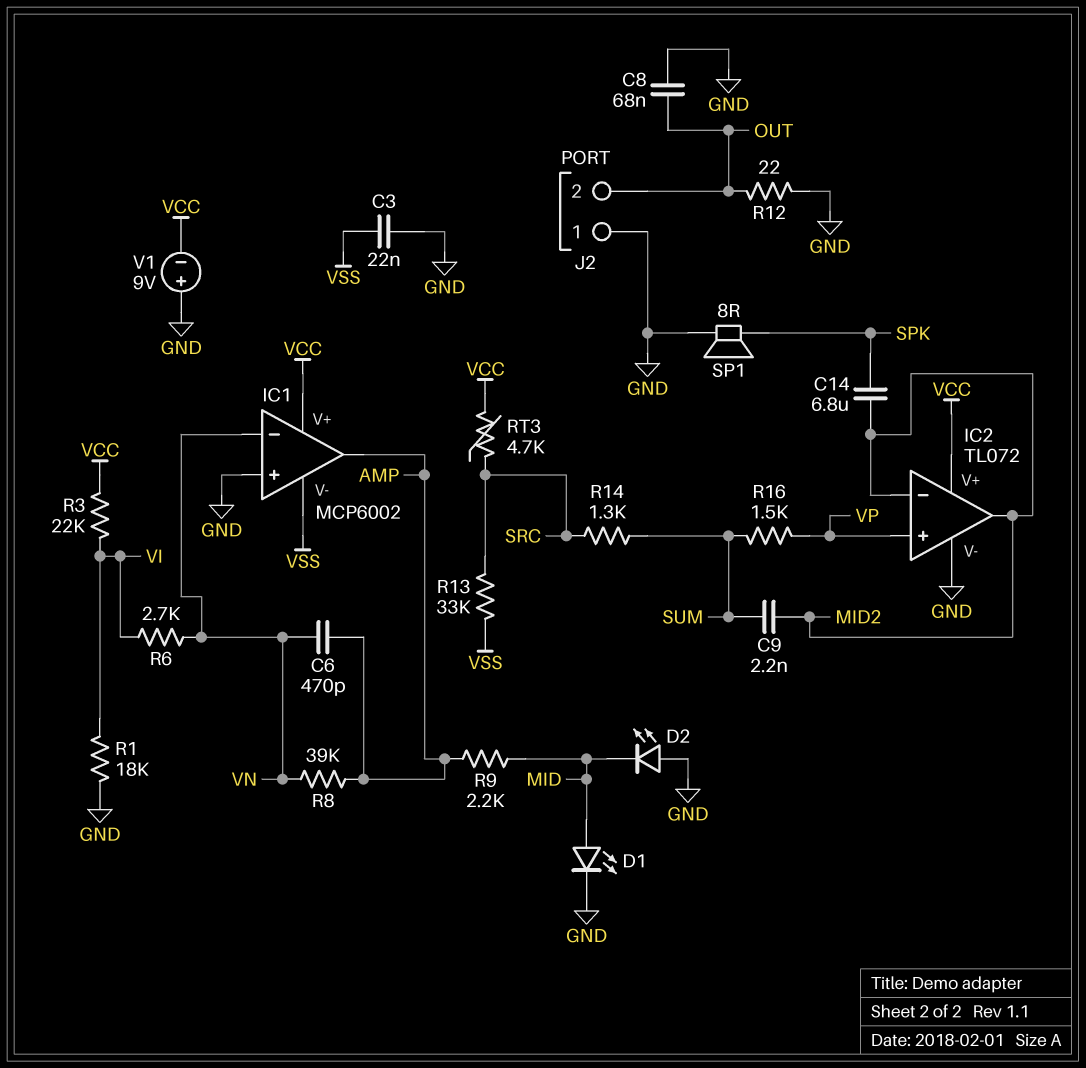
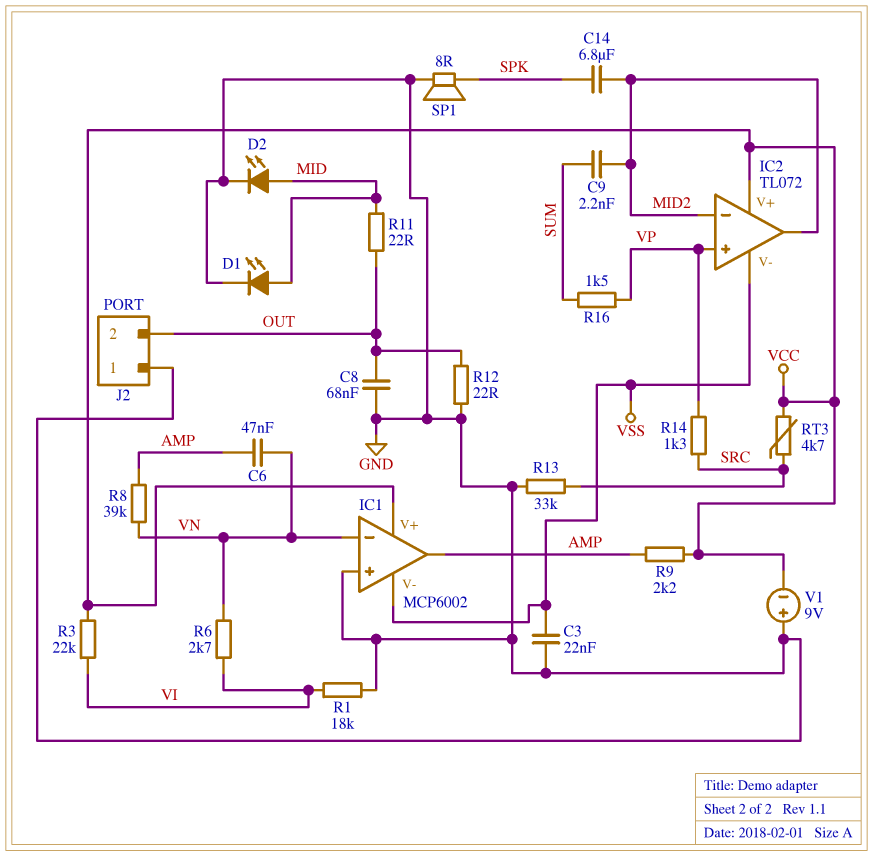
C6: 470pF (AMP, VN) -> 47nF (AMP, VN)
D2: LED (A GND, K MID) -> LED (A MID, K GND)
IC2 pin V-: GND -> VSS
R9: 2.2k (AMP, MID) -> 2.2k (AMP, VCC)
R11: none -> 22 (MID, OUT)
R13: 33k (SRC, VSS) -> 33k (GND, SRC)
R14: 1.3k (SRC, SUM) -> 1.3k (SRC, VP)

